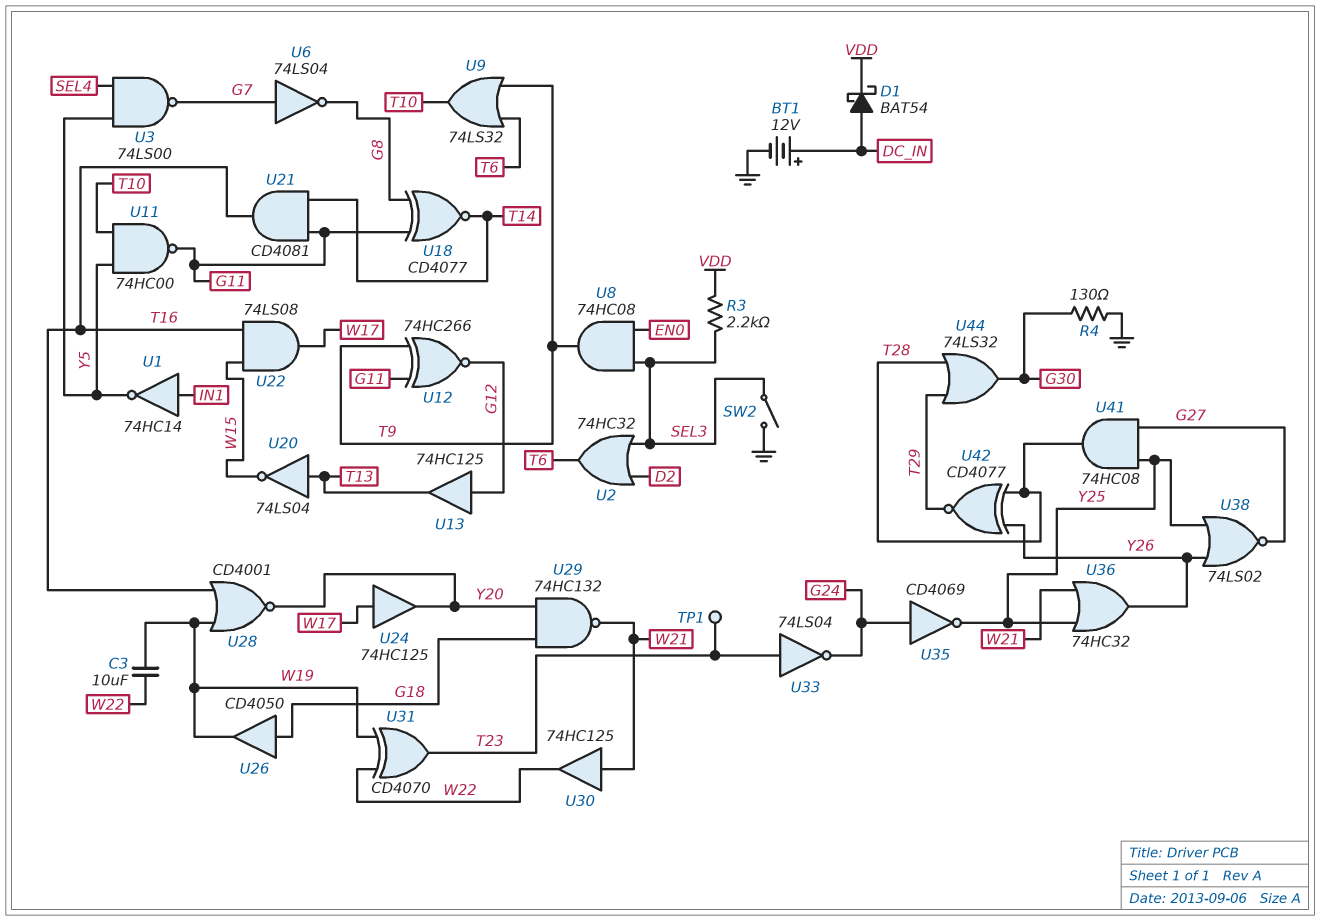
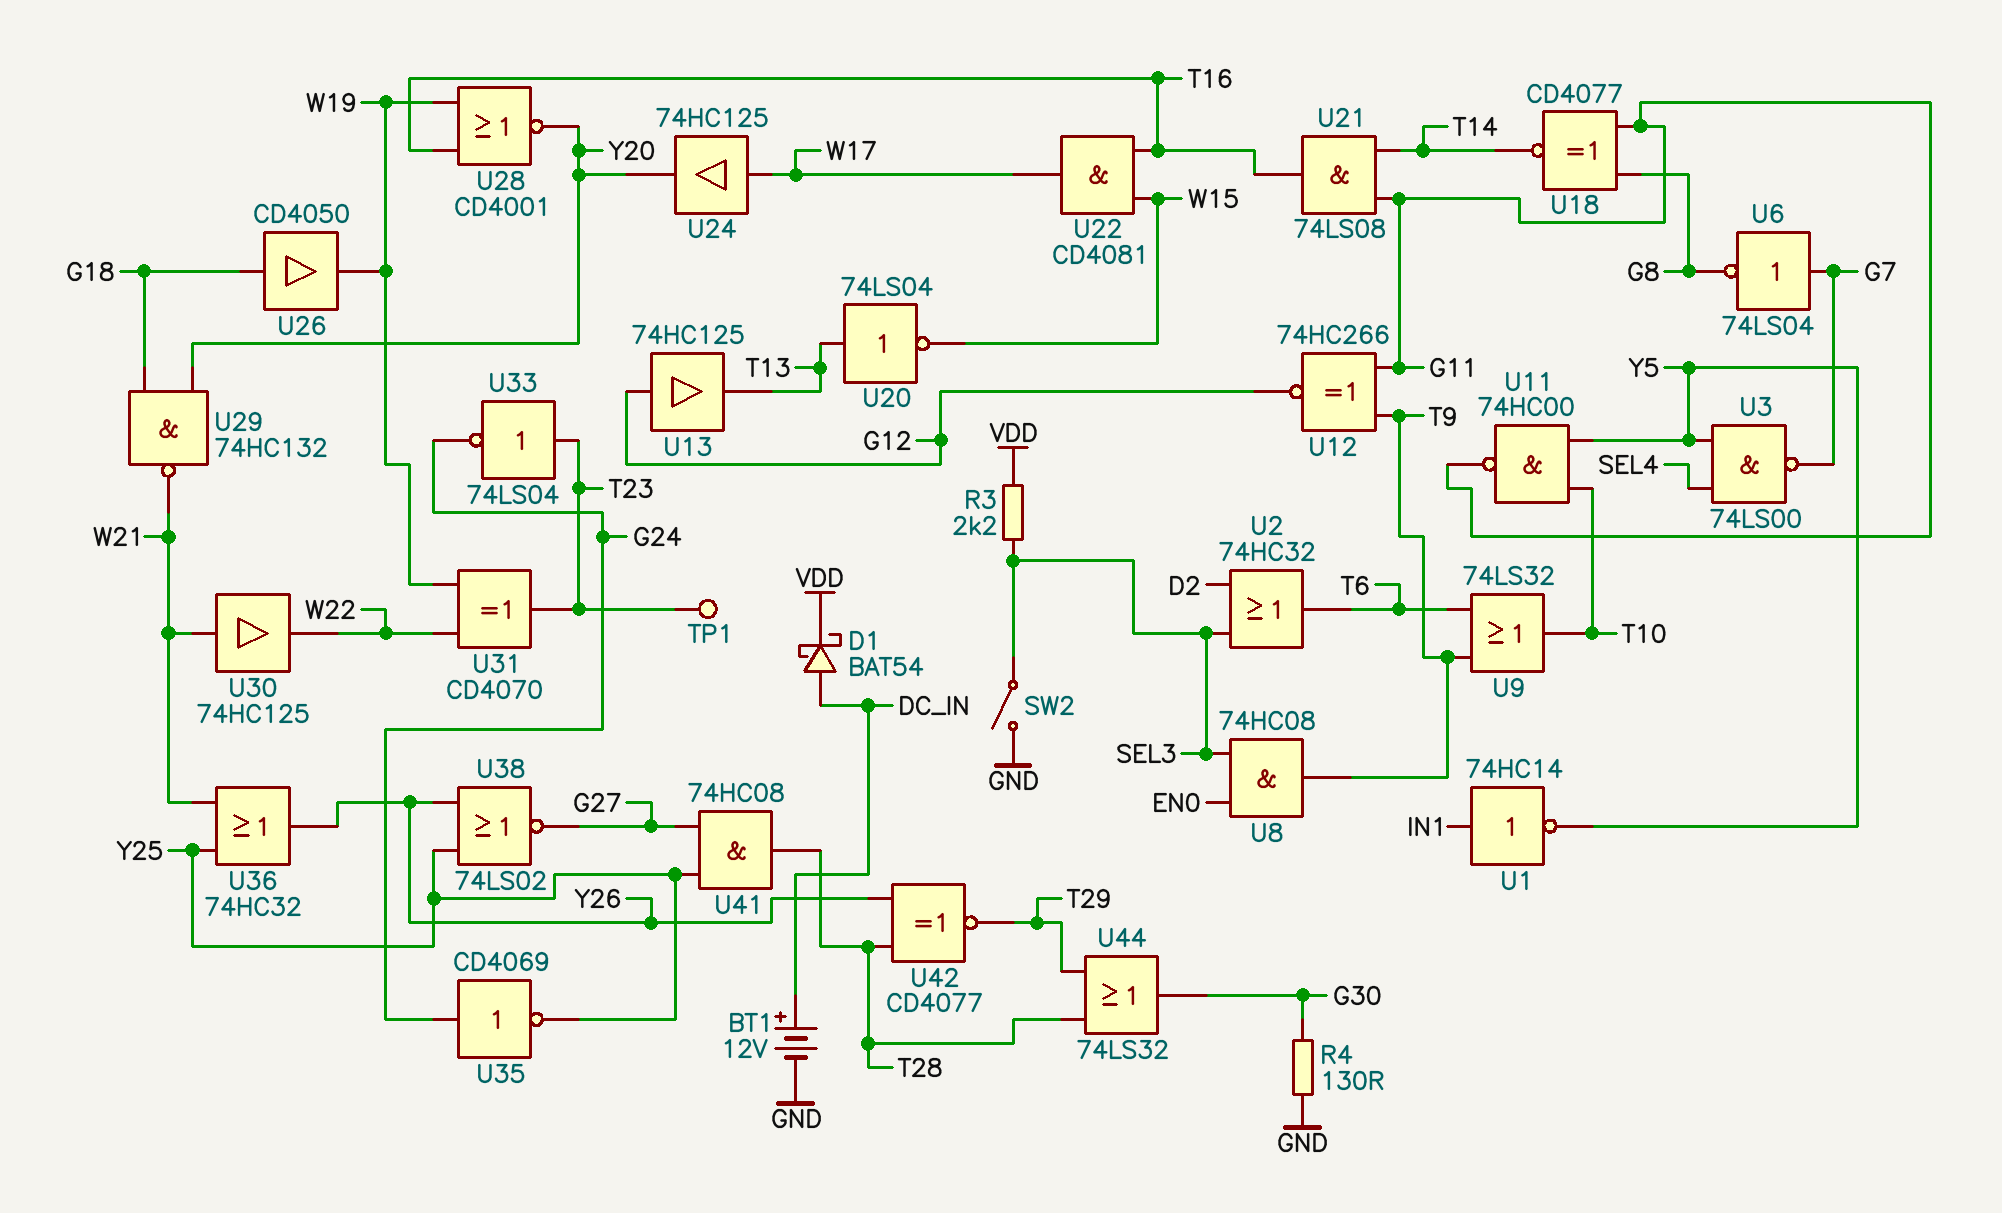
C3: 10uF (W19, W22) -> none
U21: AND CD4081 (in G11, in T14, out T16) -> AND 74LS08 (in G11, in T14, out T16)
U22: AND 74LS08 (in T16, in W15, out W17) -> AND CD4081 (in T16, in W15, out W17)

